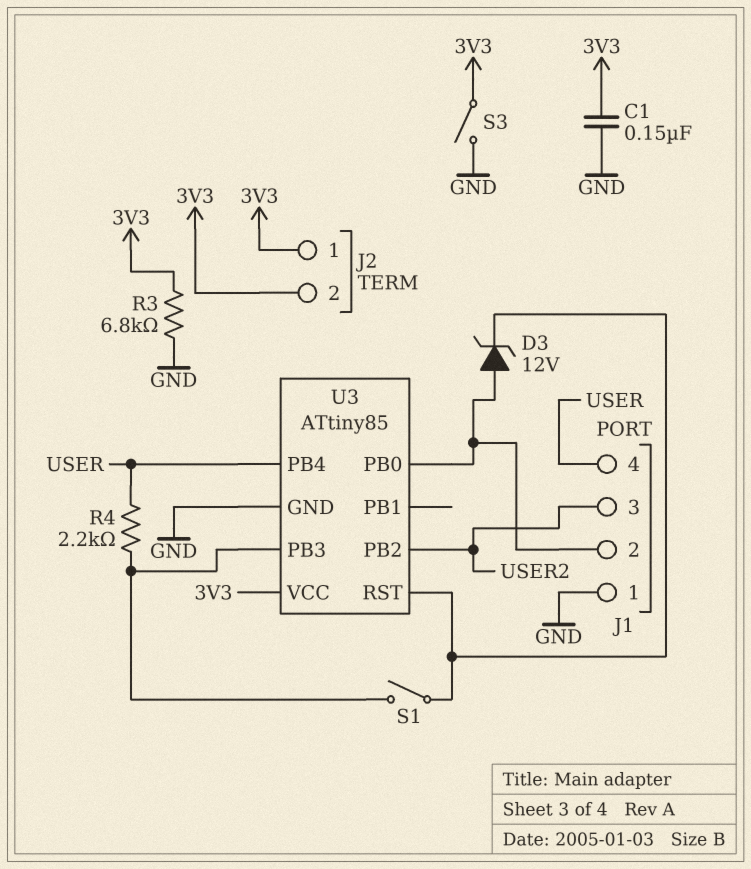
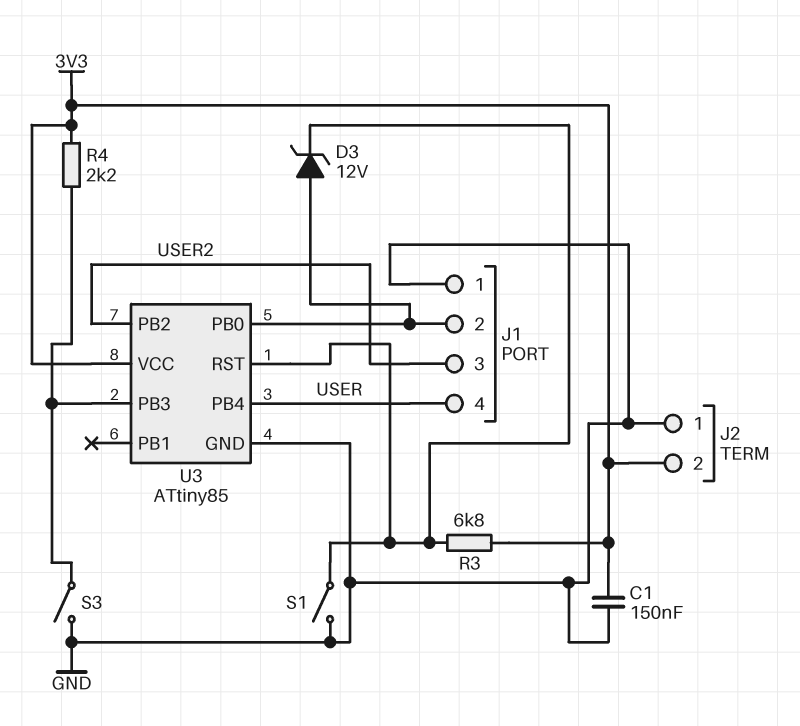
J2 pin 1: 3V3 -> GND
R3: 6.8k (3V3, GND) -> 6.8k (3V3, U3/RST)
R4: 2.2k (U3/PB3, USER) -> 2.2k (3V3, U3/PB3)
S1: switch (U3/PB3, U3/RST) -> switch (GND, U3/RST)
S3: switch (3V3, GND) -> switch (GND, U3/PB3)

